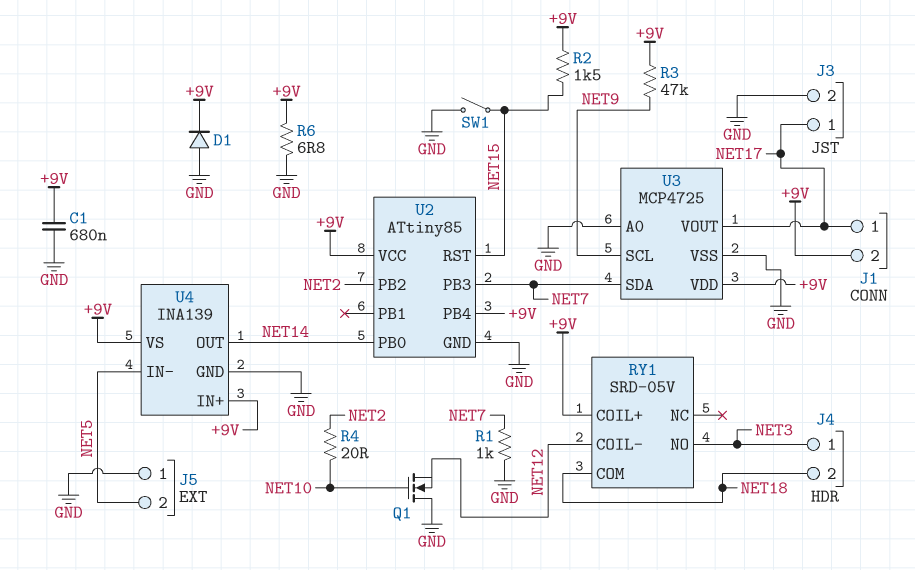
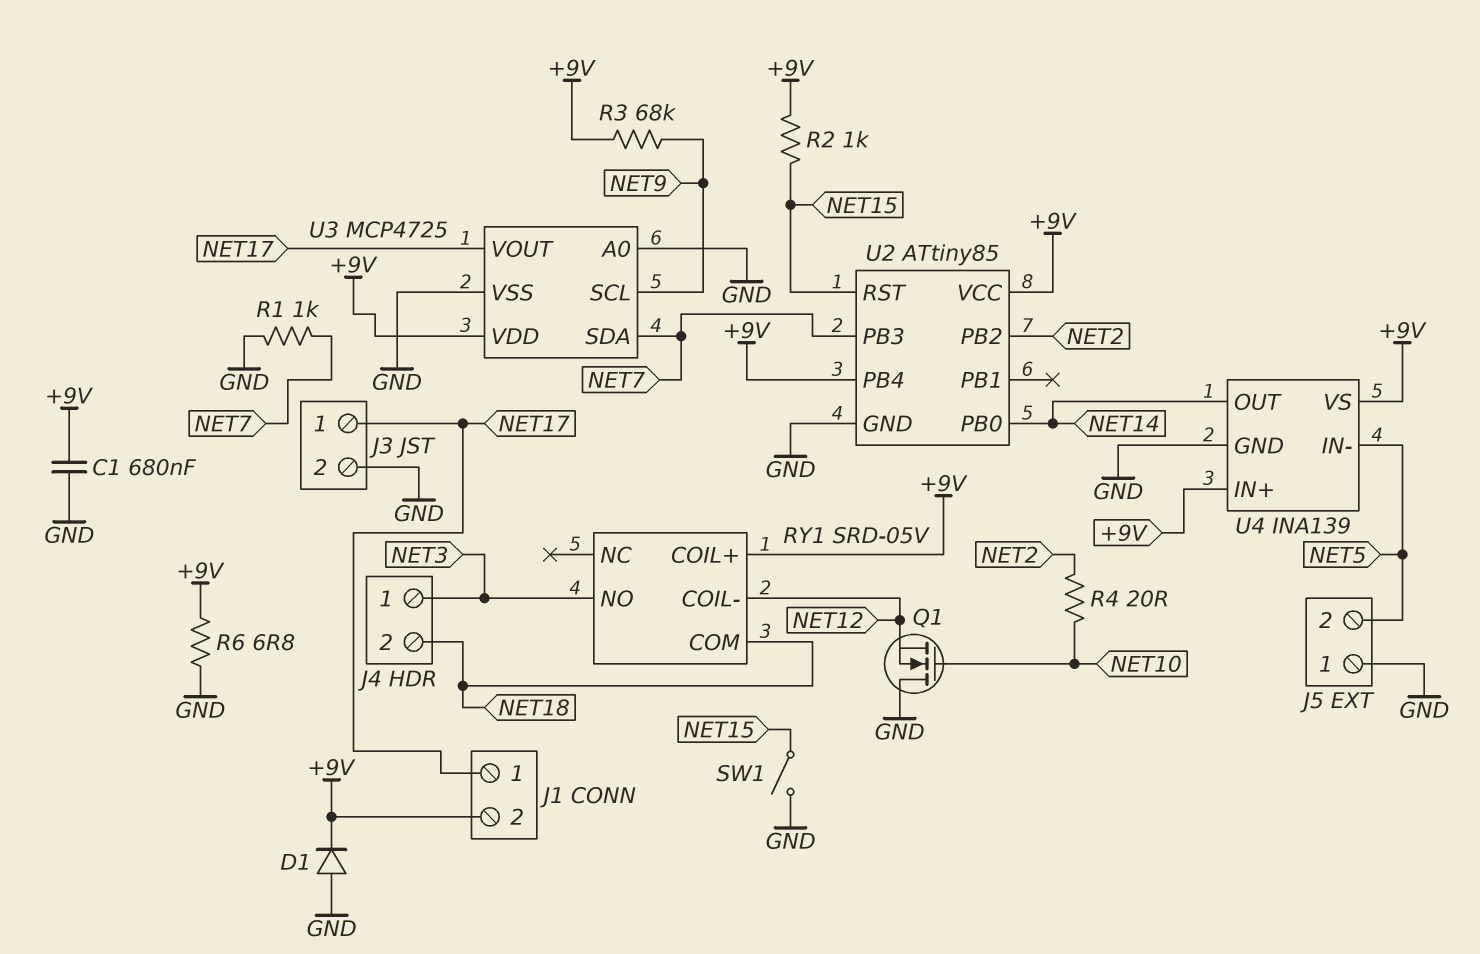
R2: 1.5k (+9V, NET15) -> 1k (+9V, NET15)
R3: 47k (+9V, NET9) -> 68k (+9V, NET9)

